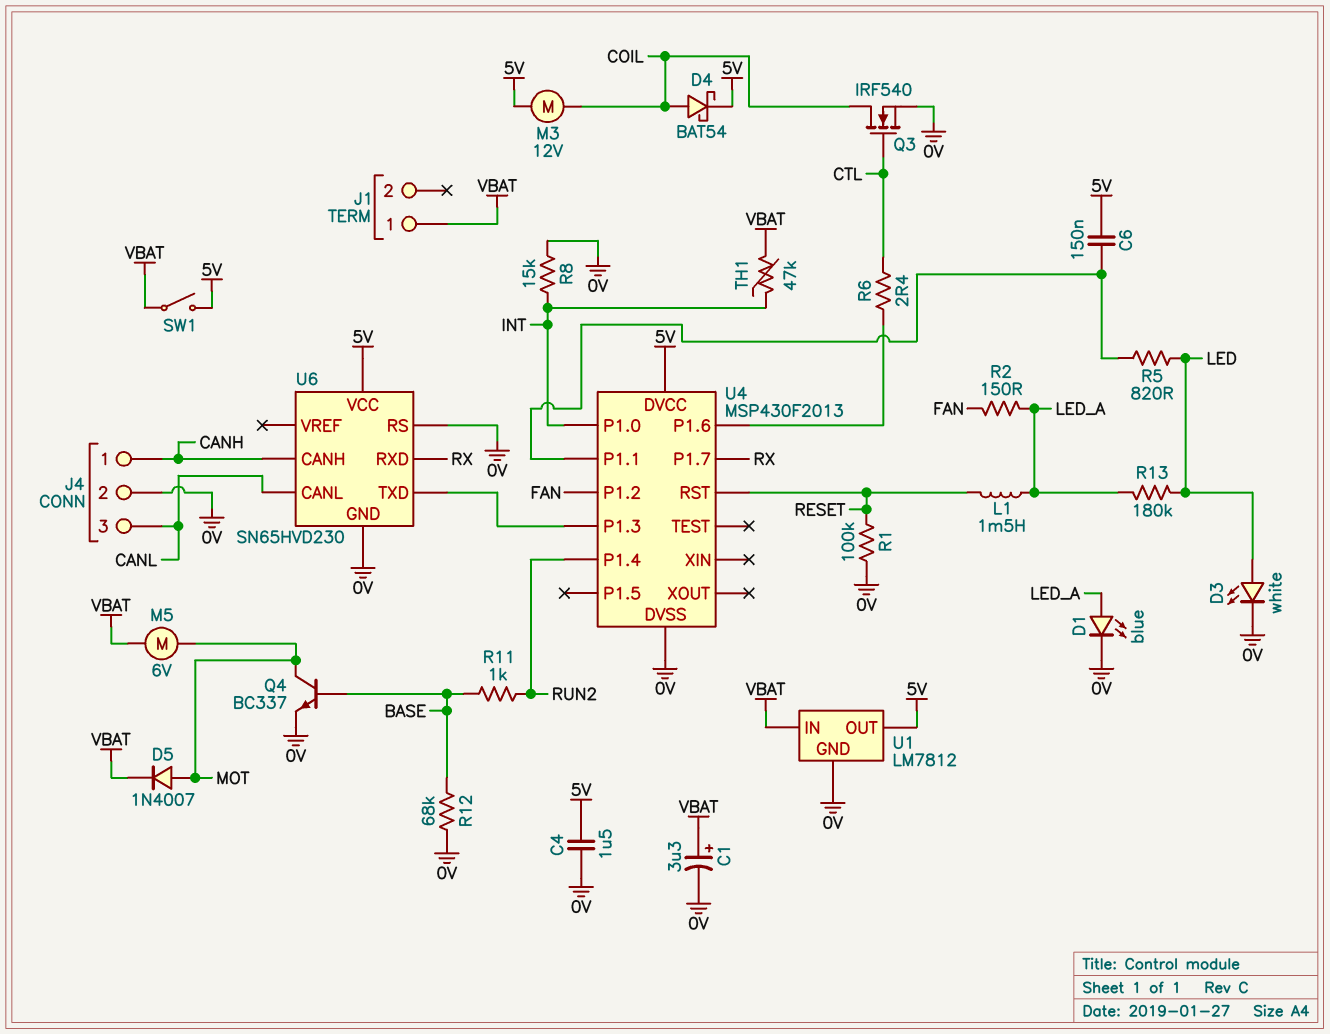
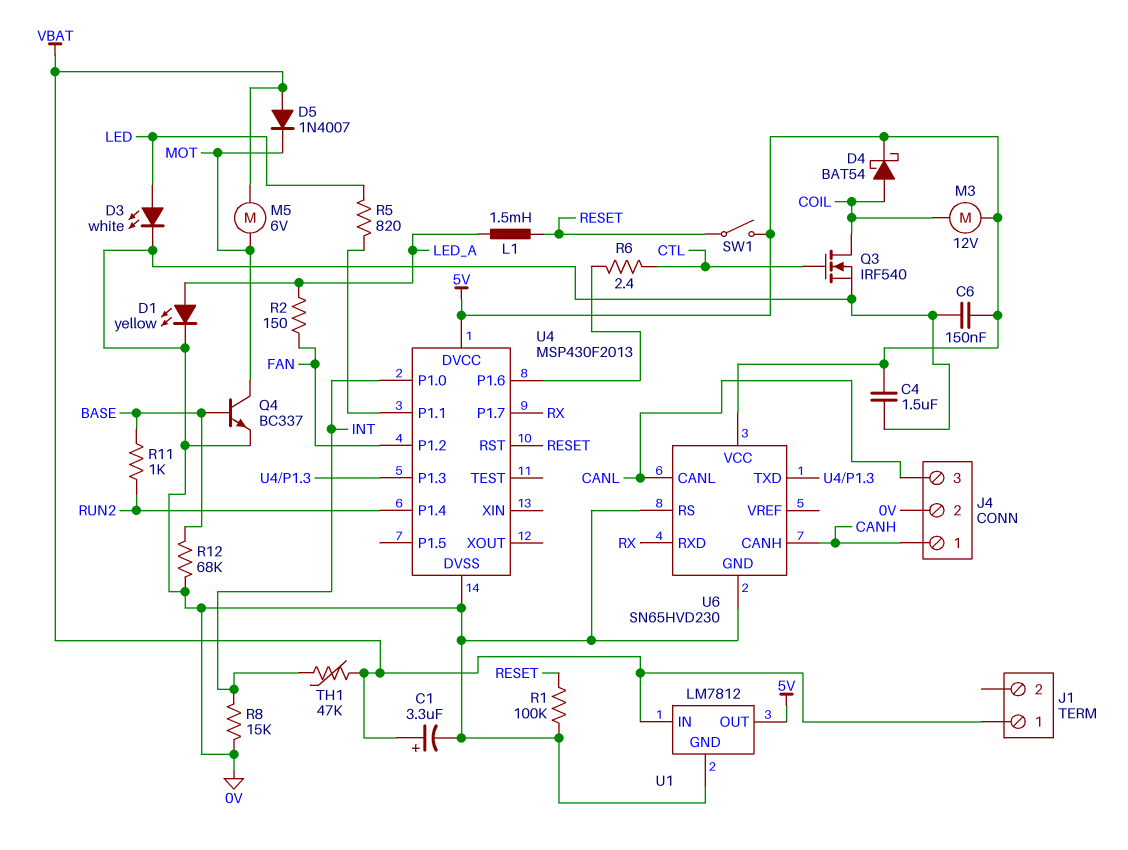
C6: 150nF (5V, U4/P1.1) -> 150nF (0V, 5V)
D1: LED blue (A LED_A, K 0V) -> LED yellow (A LED_A, K 0V)
D5: diode 1N4007 (A MOT, K VBAT) -> diode 1N4007 (A VBAT, K MOT)
R13: 180k (LED, LED_A) -> none
SW1: switch (5V, VBAT) -> switch (5V, RESET)

